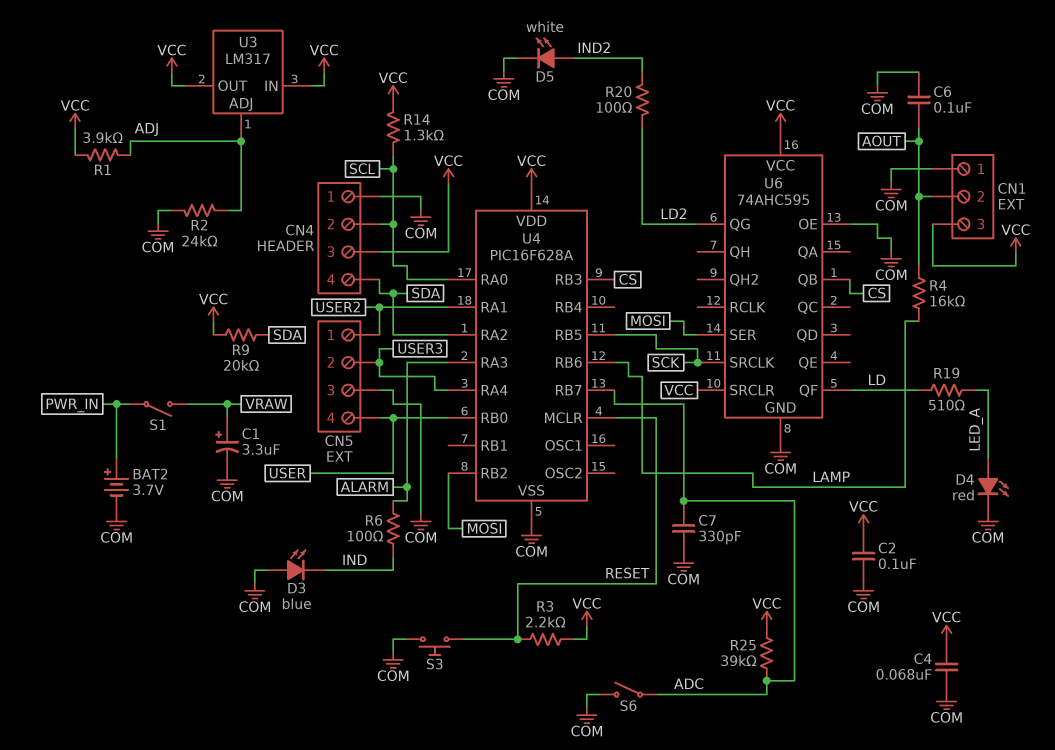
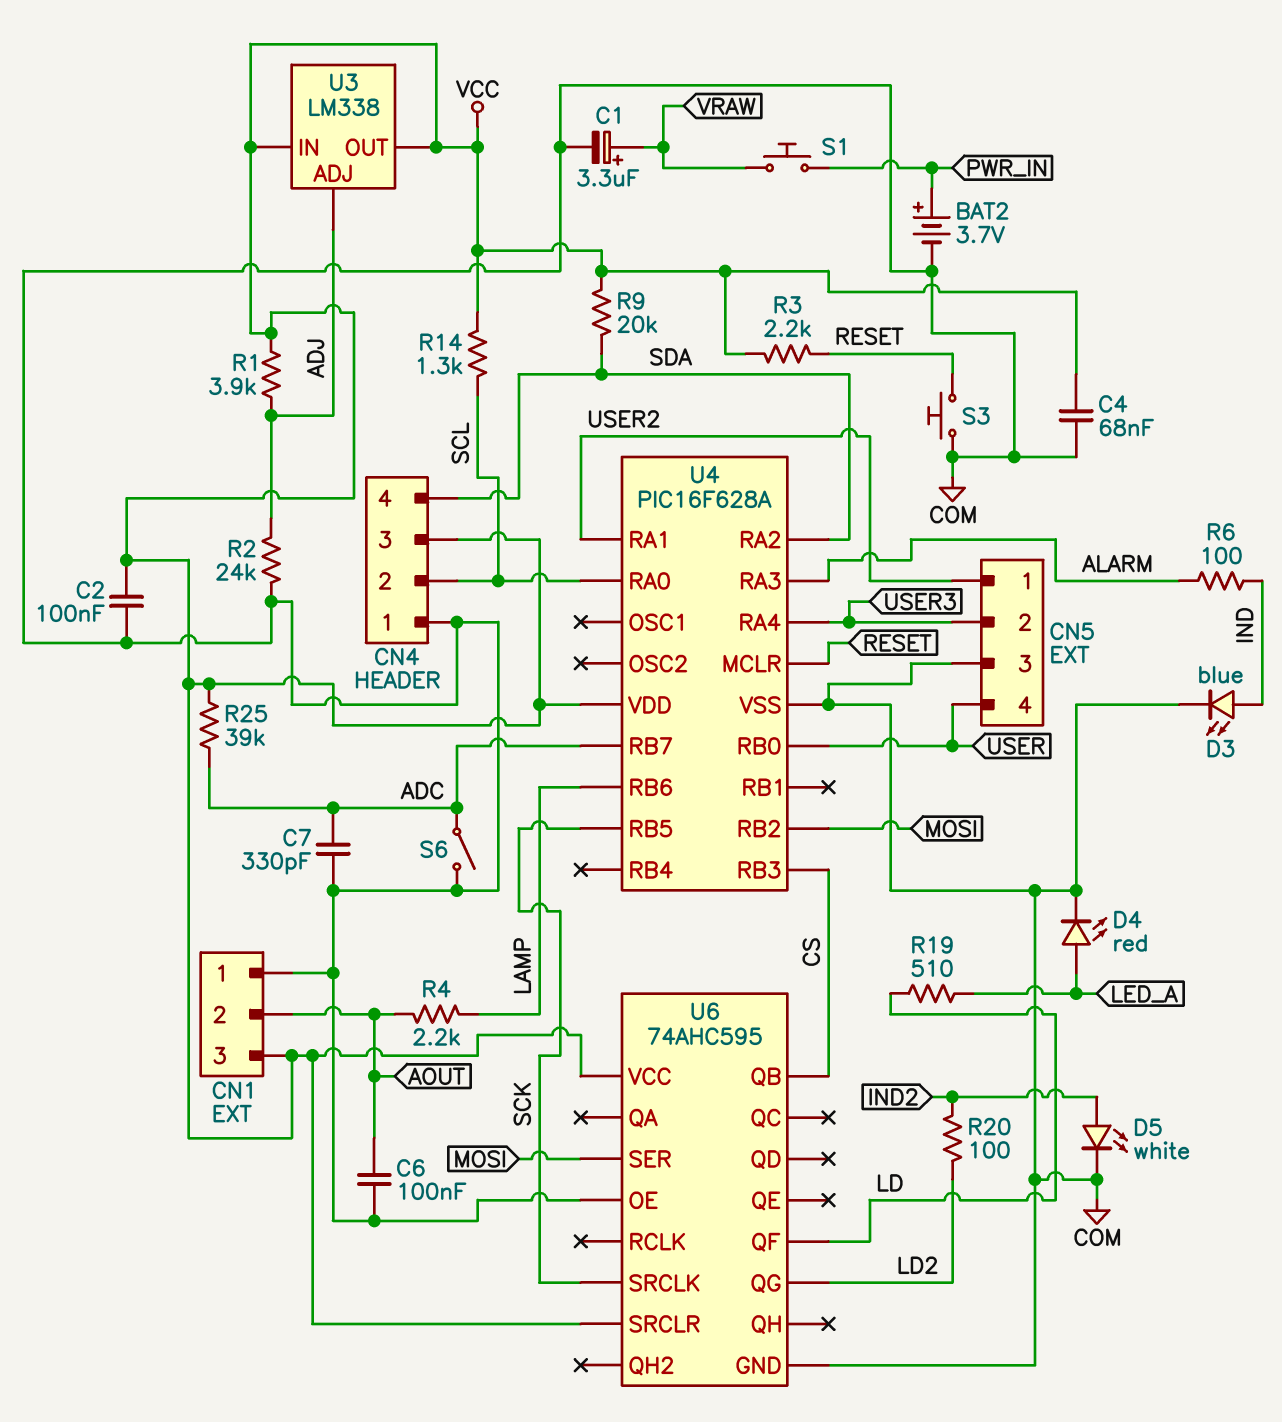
D3: LED blue (A COM, K IND) -> LED blue (A IND, K COM)
R4: 16k (AOUT, LAMP) -> 2.2k (AOUT, LAMP)
S1: switch (PWR_IN, VRAW) -> button (PWR_IN, VRAW)
U3: LM317 -> LM338

